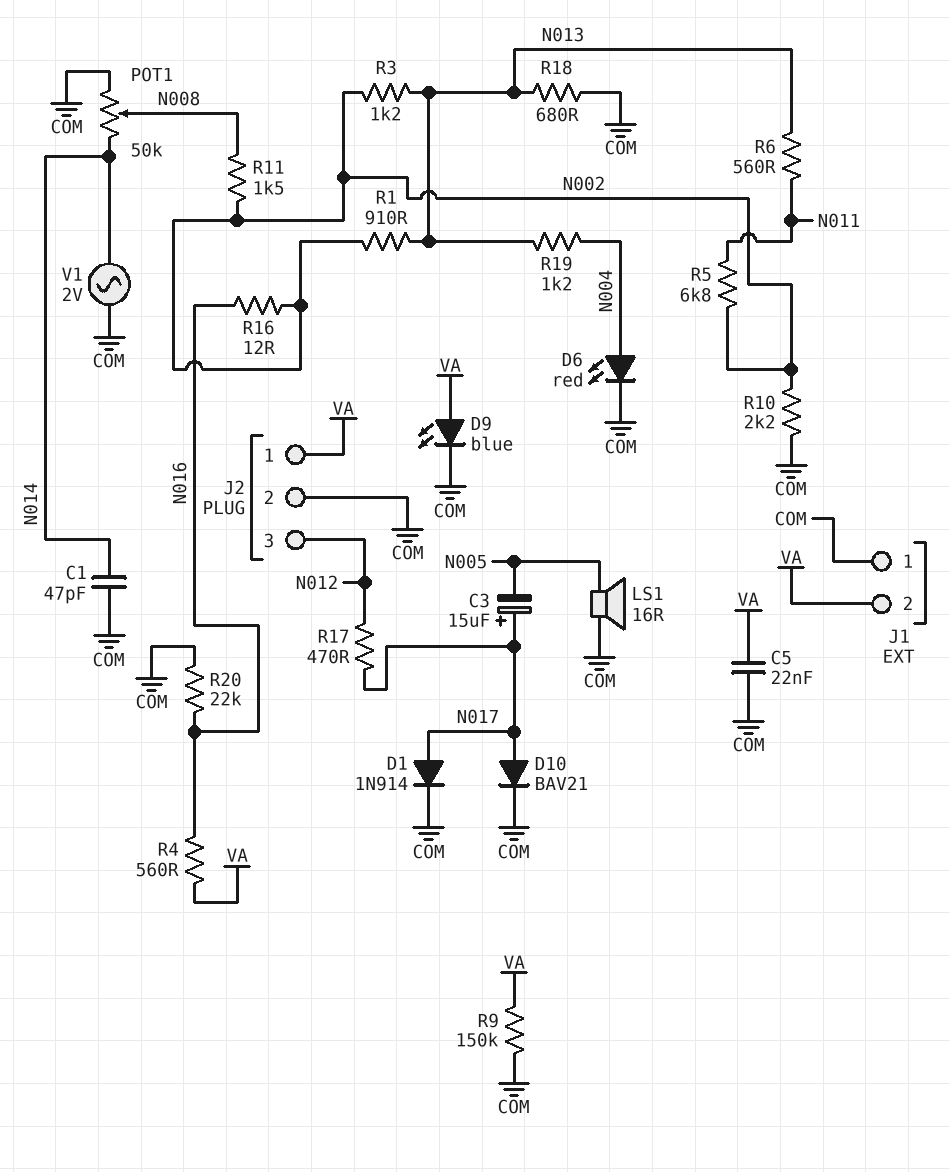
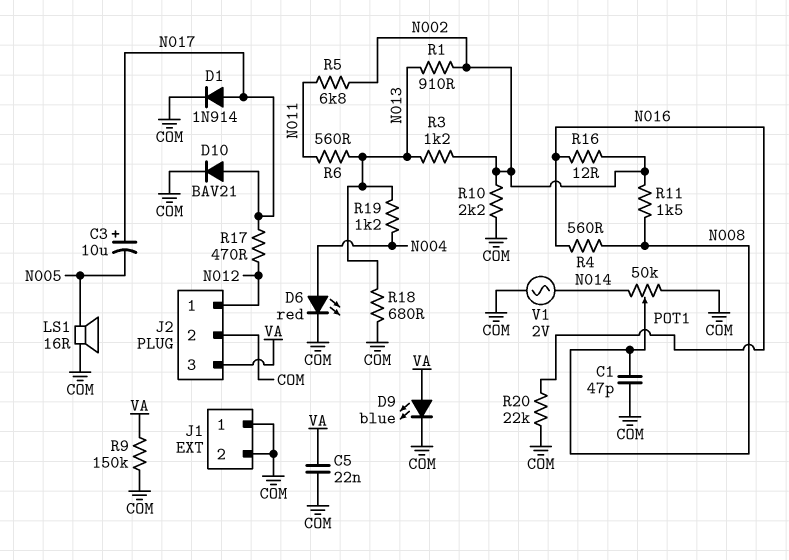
C1: 47pF (COM, N014) -> 47pF (COM, N008)
C3: 15uF (plus N017, minus N005) -> 10uF (plus N017, minus N005)
J1 pin 2: VA -> COM
J2 pin 1: VA -> N012
J2 pin 3: N012 -> VA
R4: 560 (N016, VA) -> 560 (N008, N016)

